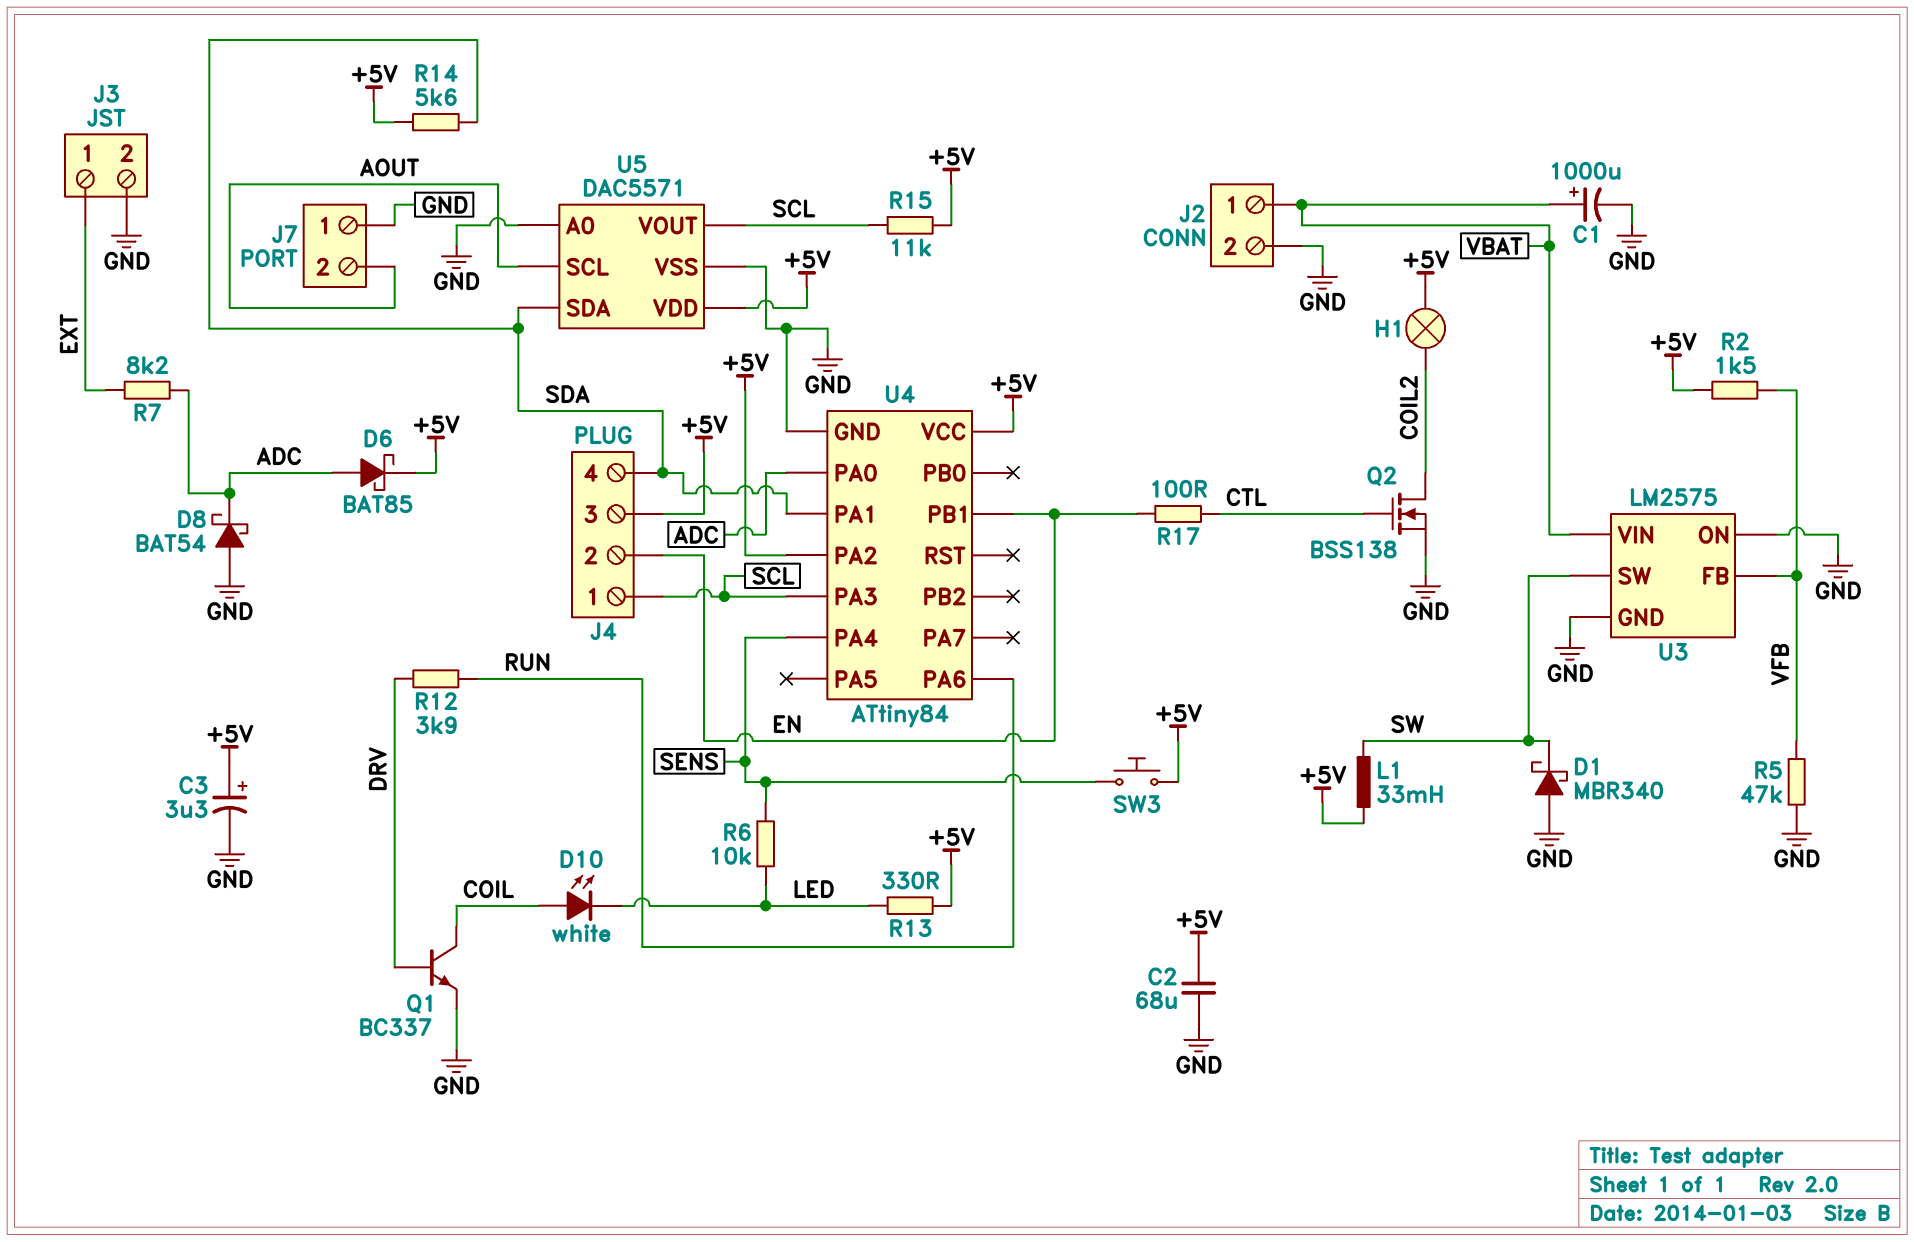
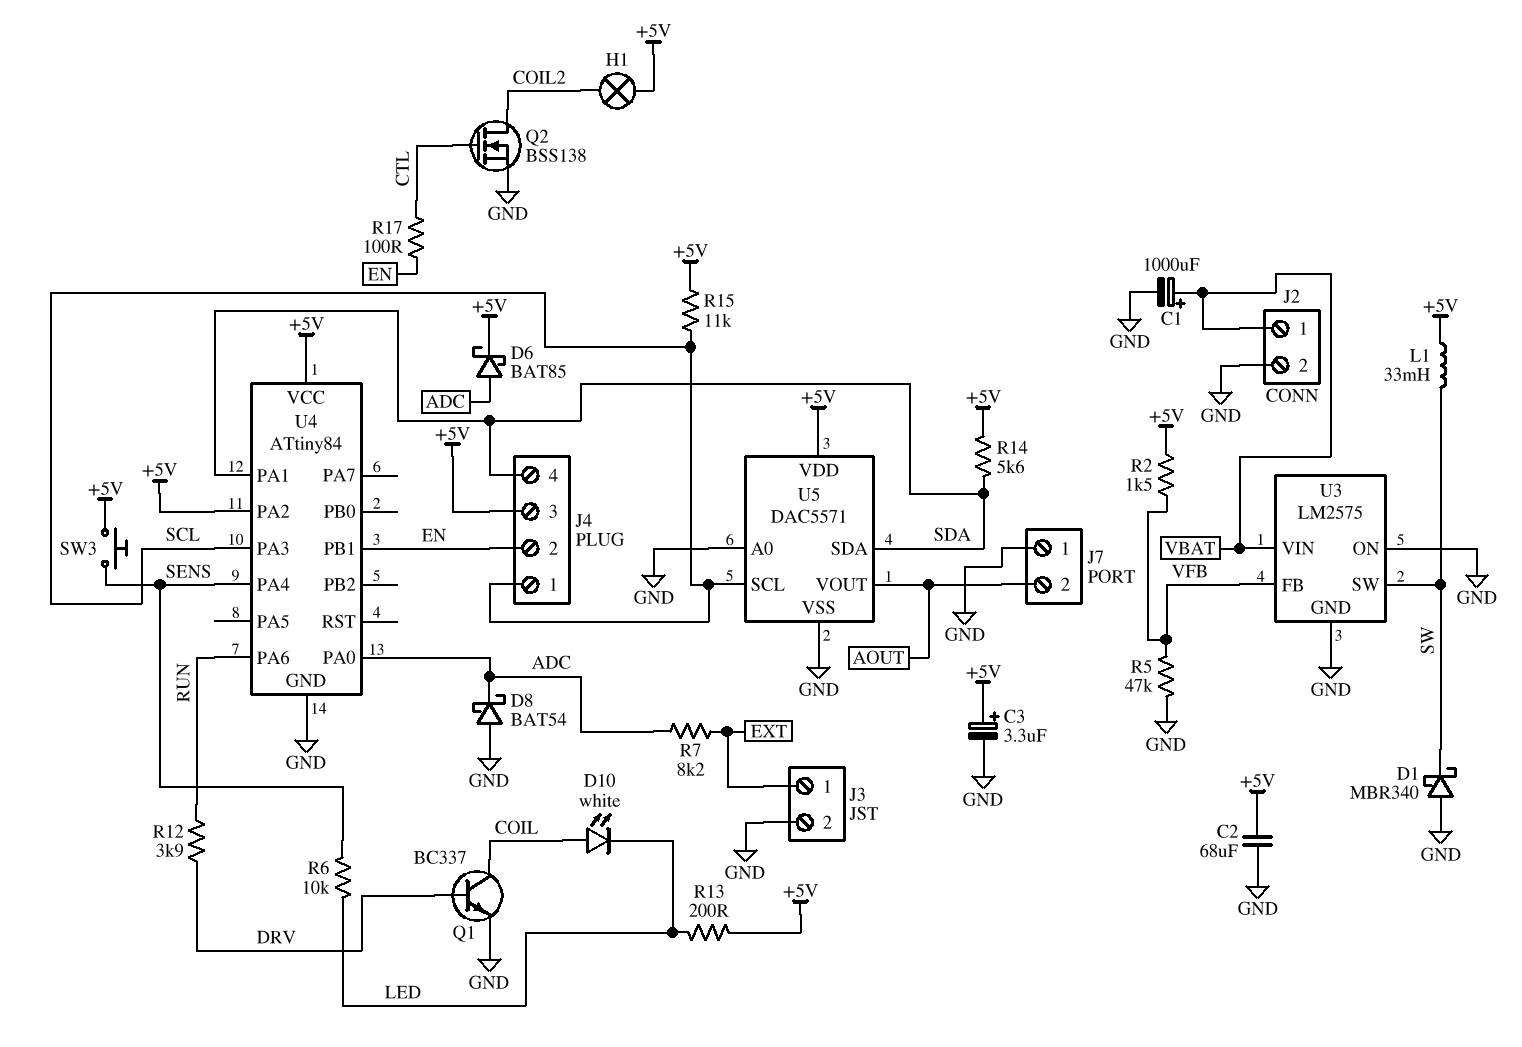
R13: 330 (+5V, LED) -> 200 (+5V, LED)
U5 pin SCL: AOUT -> SCL
U5 pin VOUT: SCL -> AOUT

